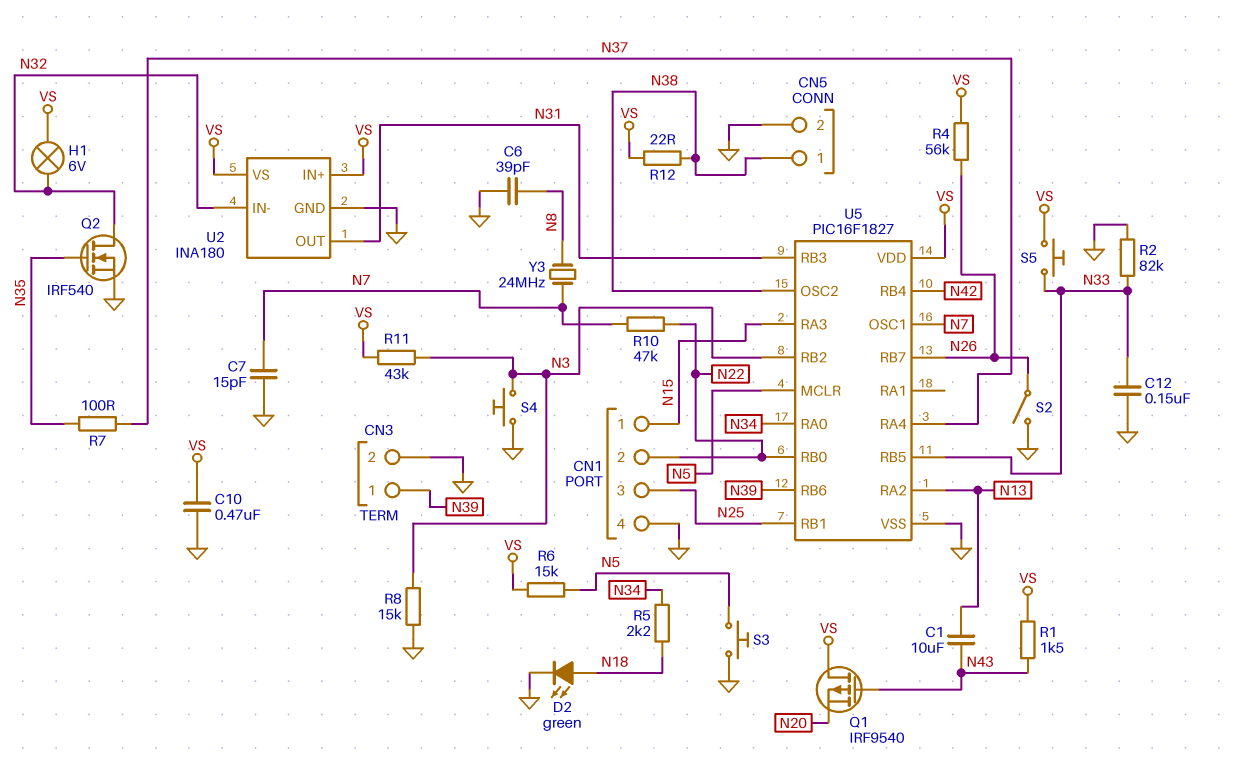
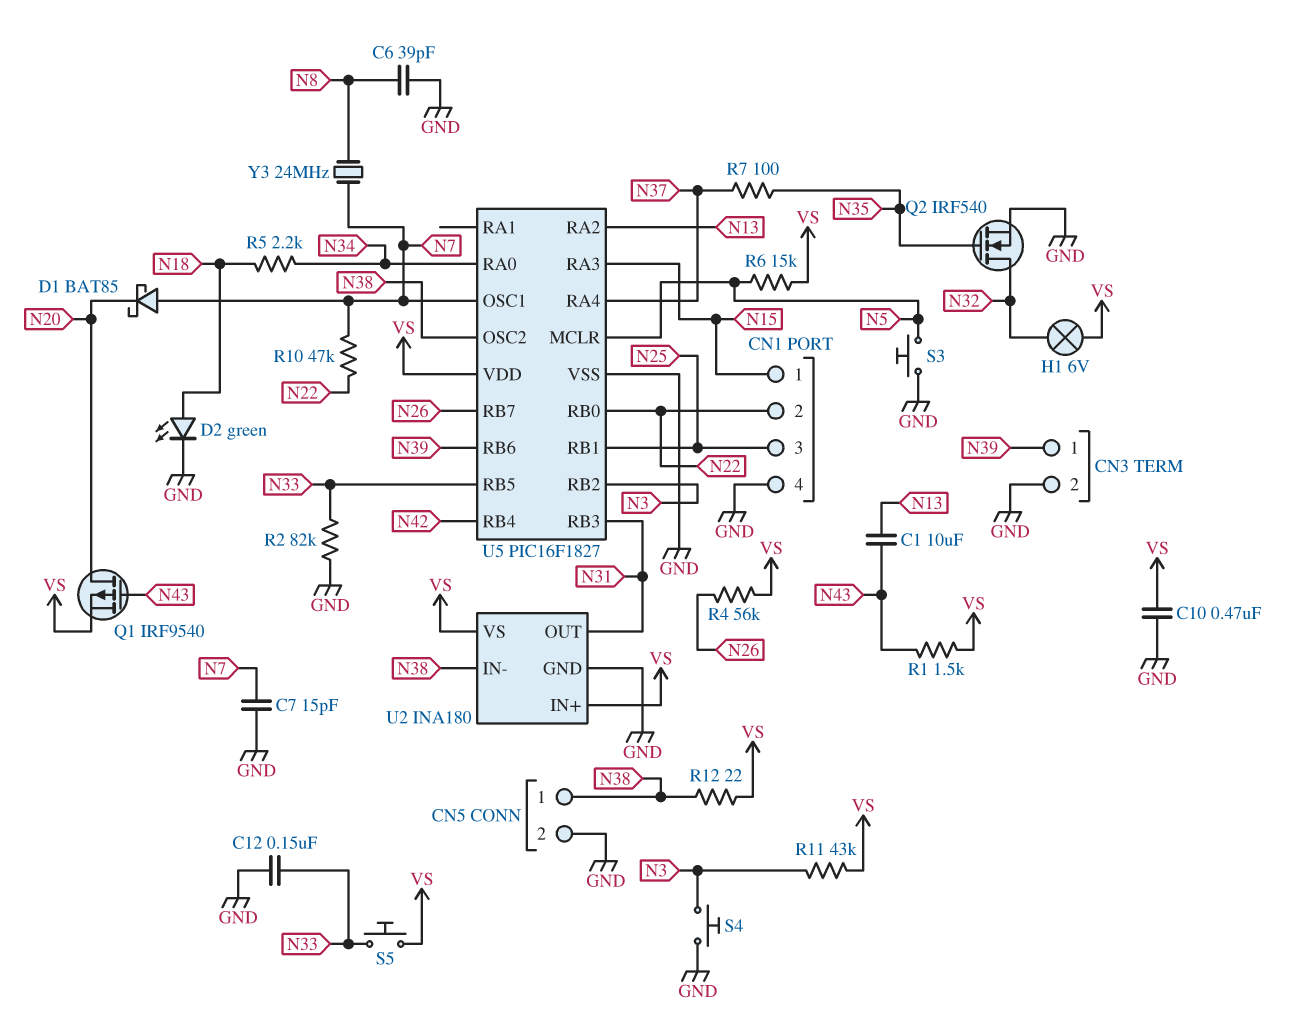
D1: none -> schottky BAT85 (A N7, K N20)
Q1: PMOS IRF9540 (G N43, D VS, S N20) -> PMOS IRF9540 (G N43, D N20, S VS)
R8: 15k (GND, N3) -> none
S2: switch (GND, N26) -> none
U2 pin IN-: N32 -> N38

